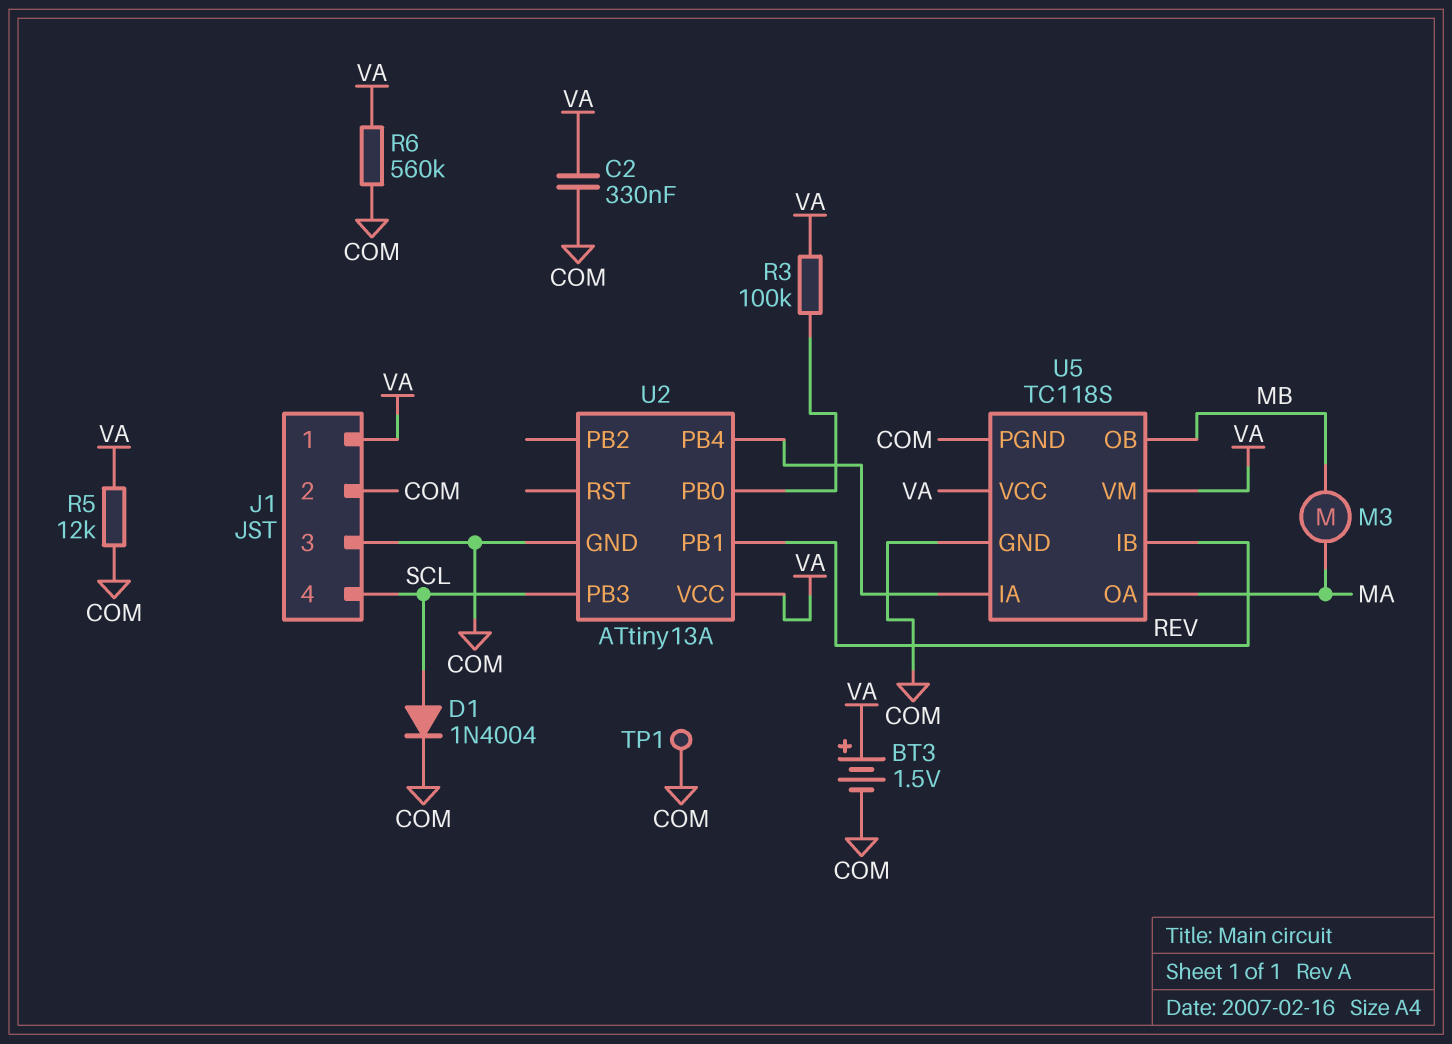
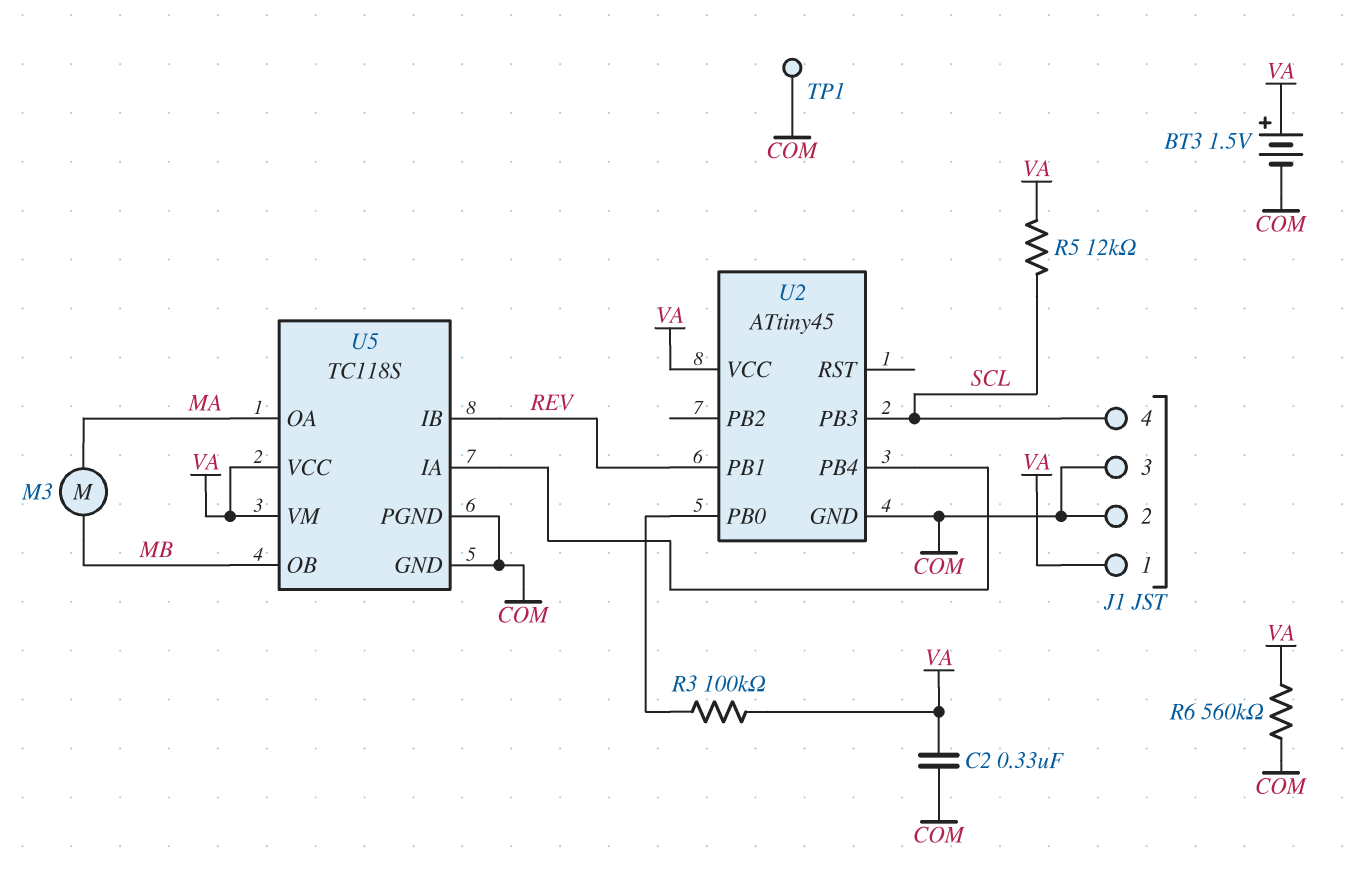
D1: diode 1N4004 (A SCL, K COM) -> none
R5: 12k (COM, VA) -> 12k (SCL, VA)
U2: ATtiny13A -> ATtiny45

